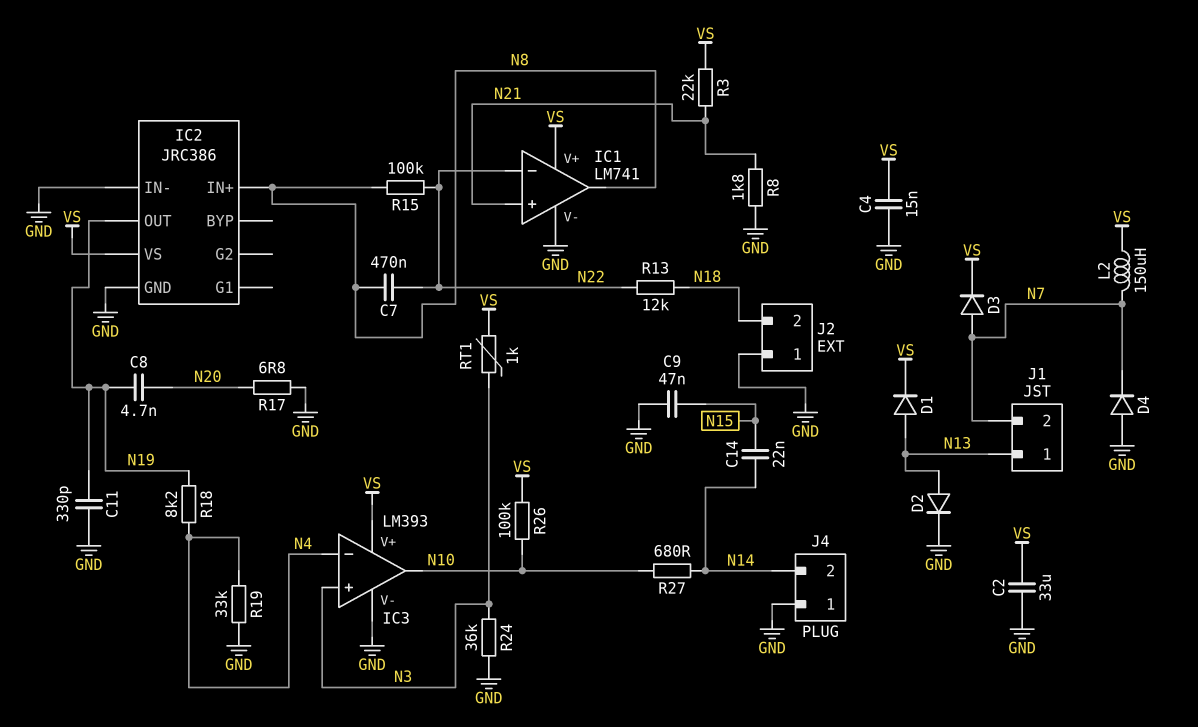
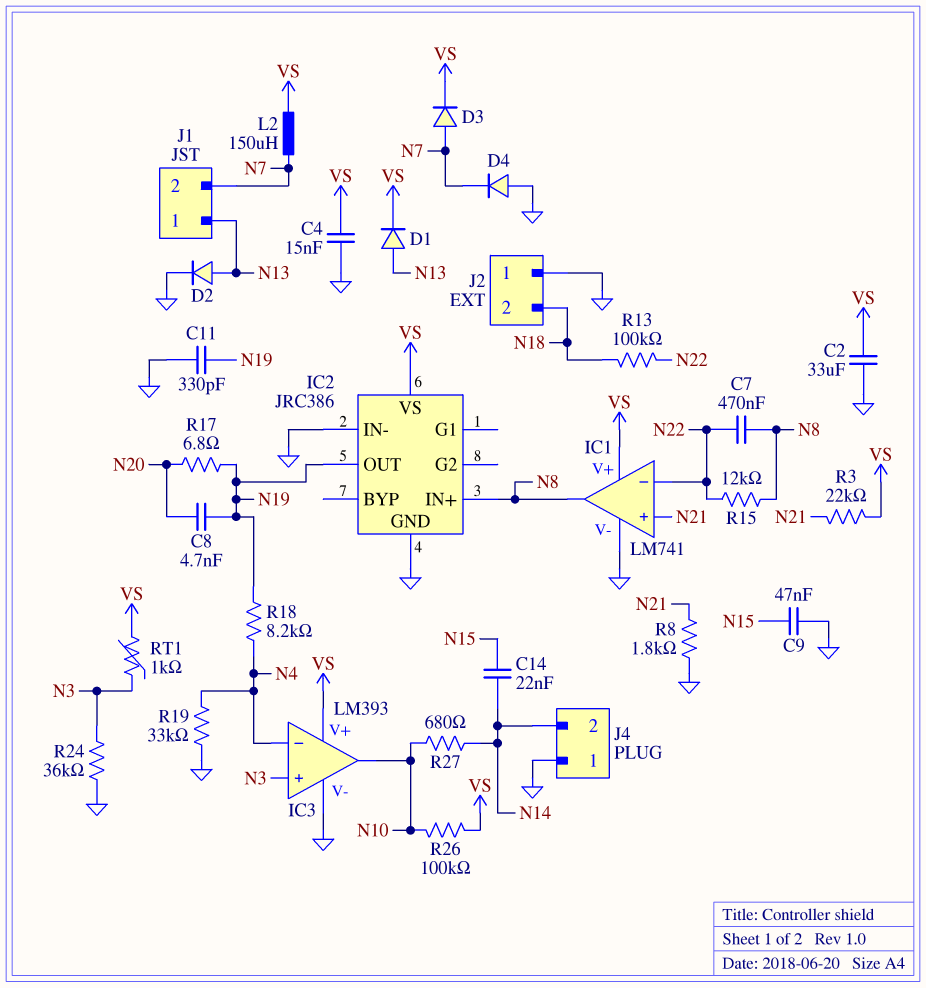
R13: 12k (N18, N22) -> 100k (N18, N22)
R15: 100k (N8, N22) -> 12k (N8, N22)
R17: 6.8 (GND, N20) -> 6.8 (N19, N20)

